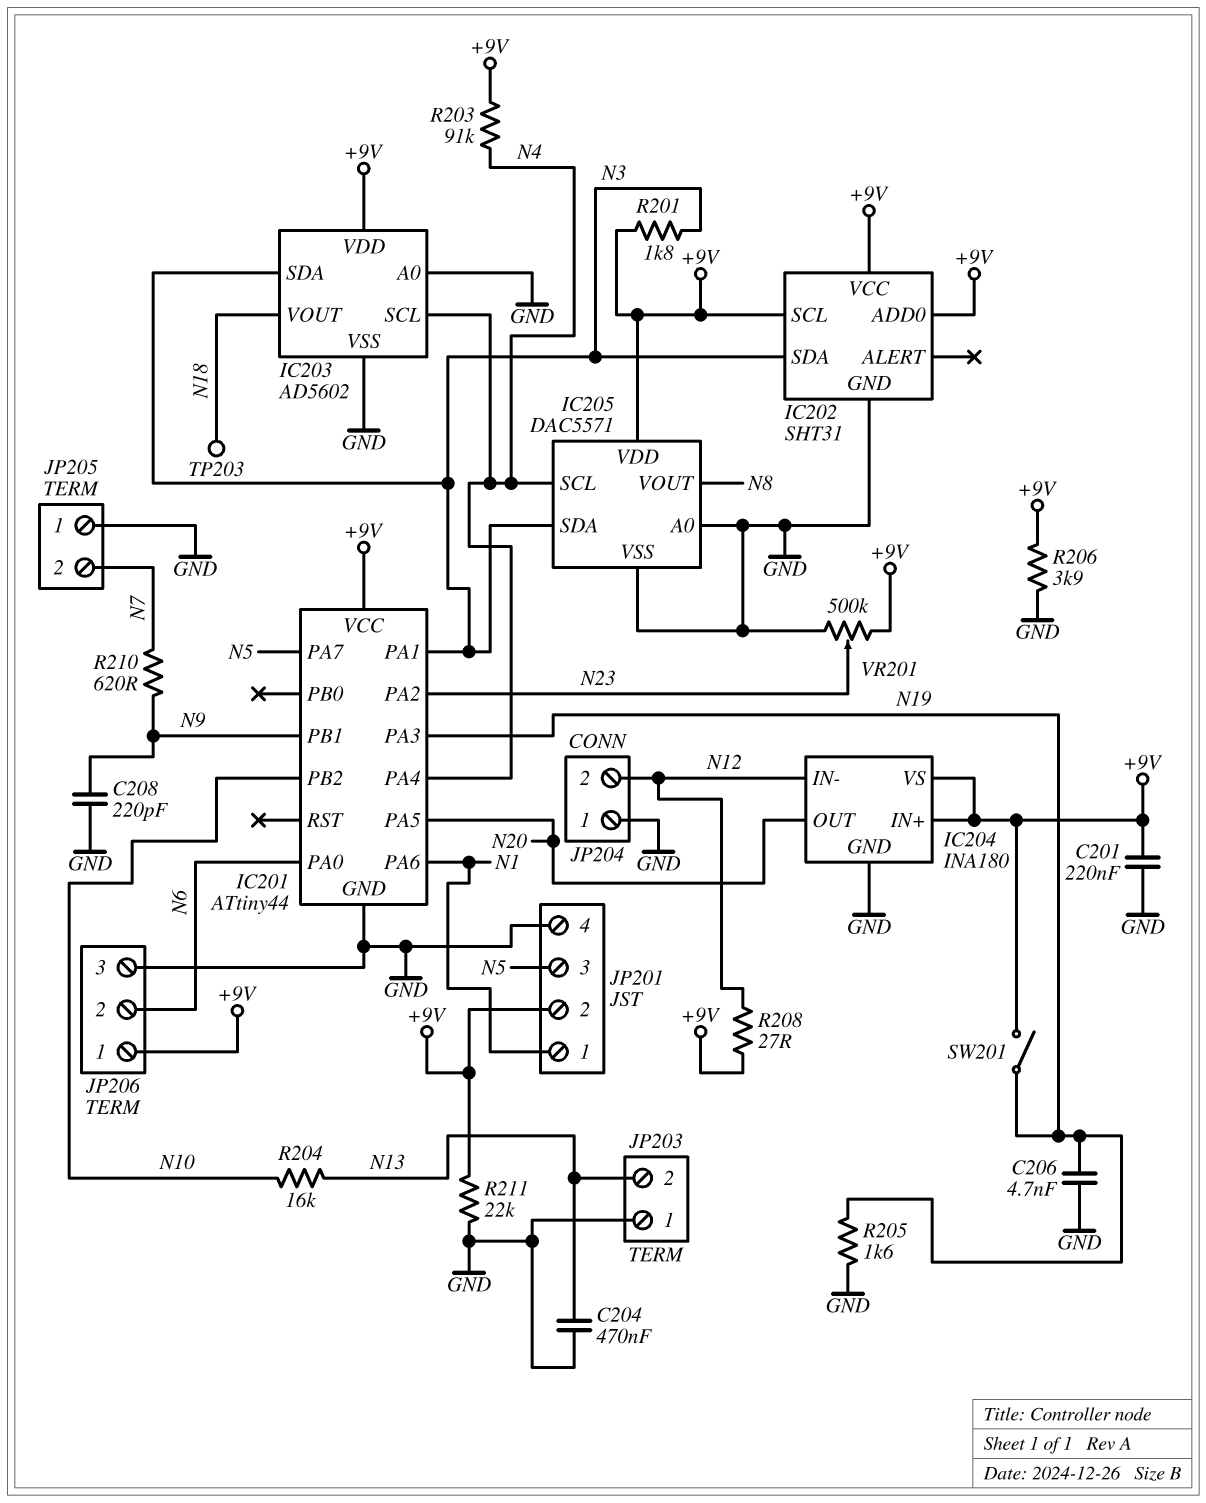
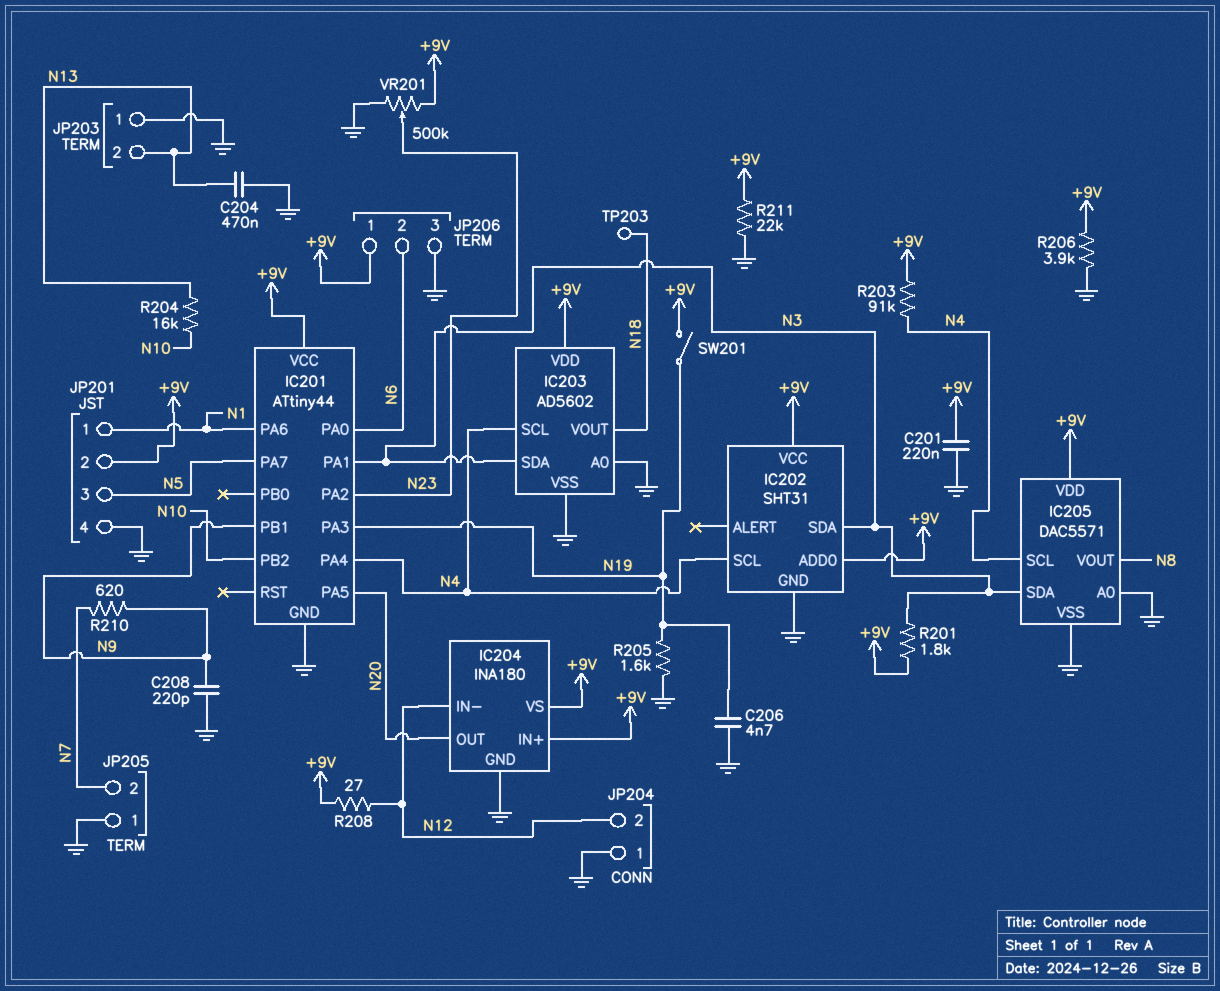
IC202 pin SCL: +9V -> N4

